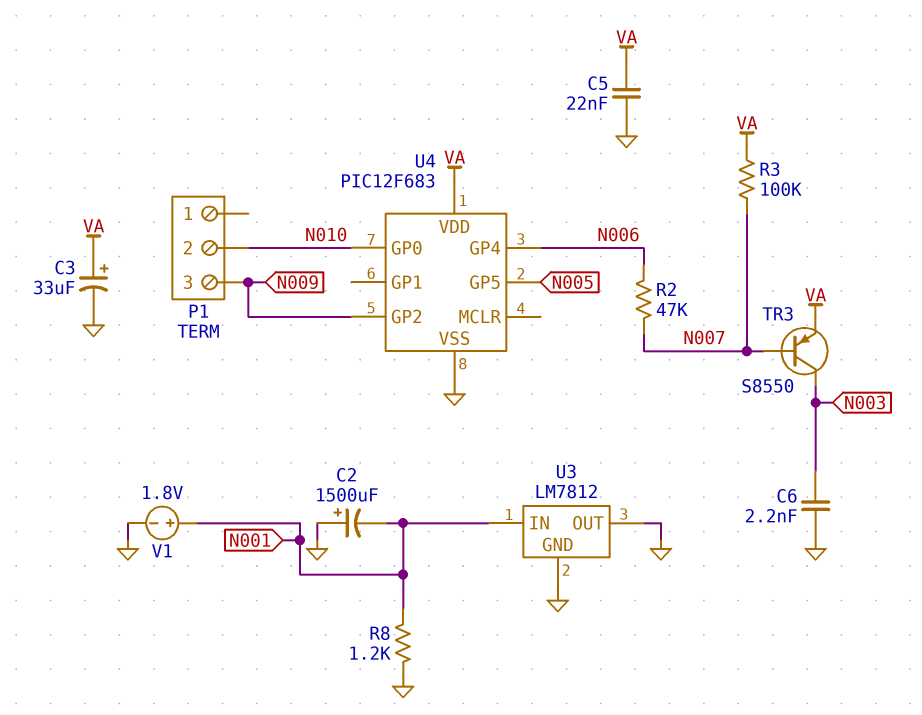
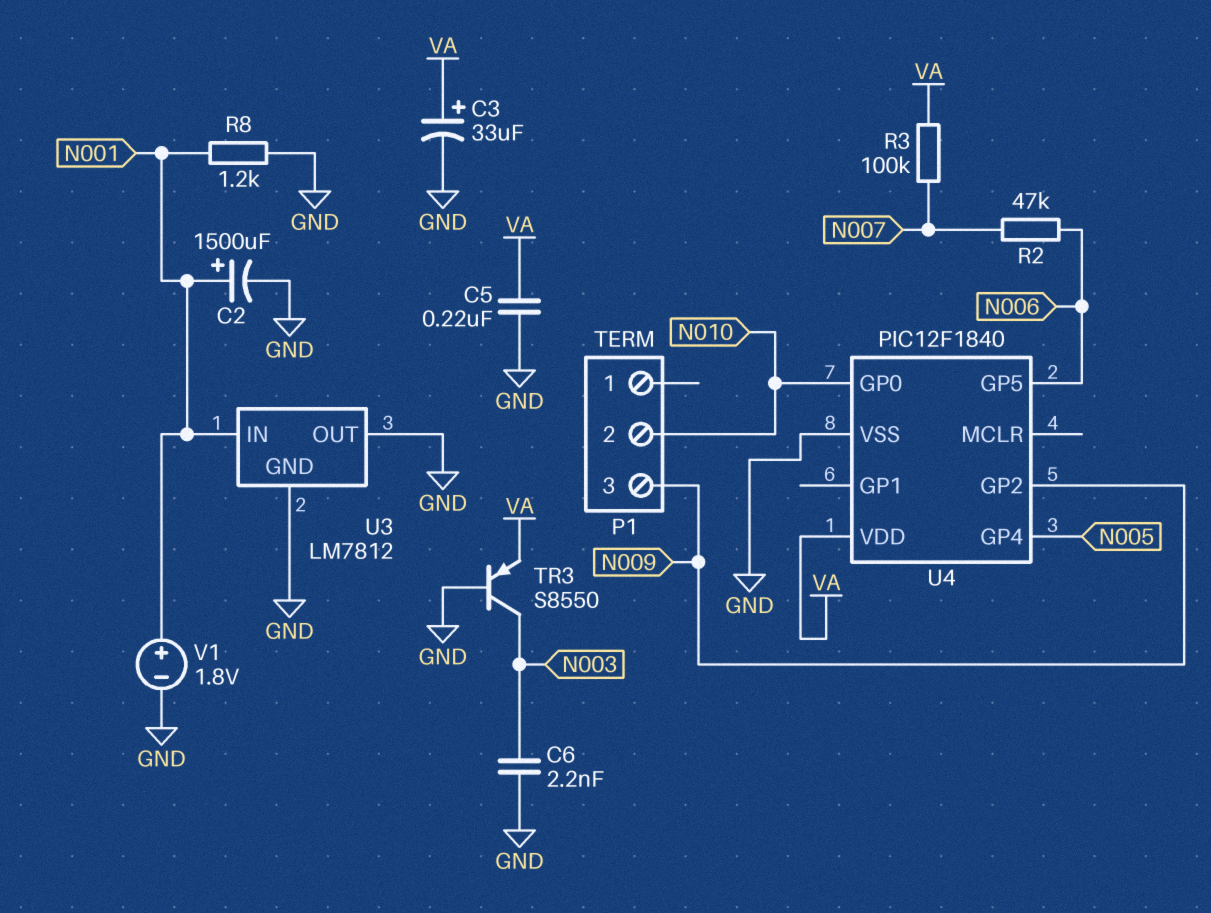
C2: 1500uF (plus GND, minus N001) -> 1500uF (plus N001, minus GND)
C5: 22nF (GND, VA) -> 220nF (GND, VA)
TR3: PNP S8550 (B N007, C N003, E VA) -> PNP S8550 (B GND, C N003, E VA)
U4: PIC12F683 -> PIC12F1840
U4 pin GP4: N006 -> N005
U4 pin GP5: N005 -> N006

